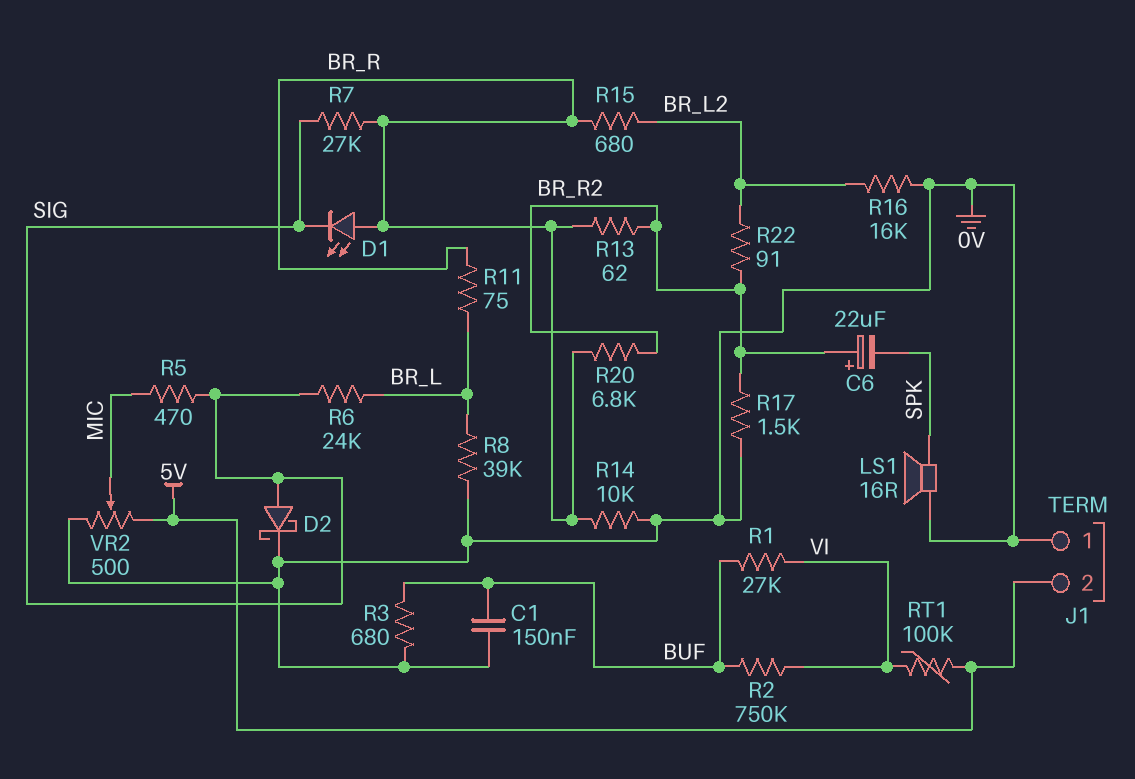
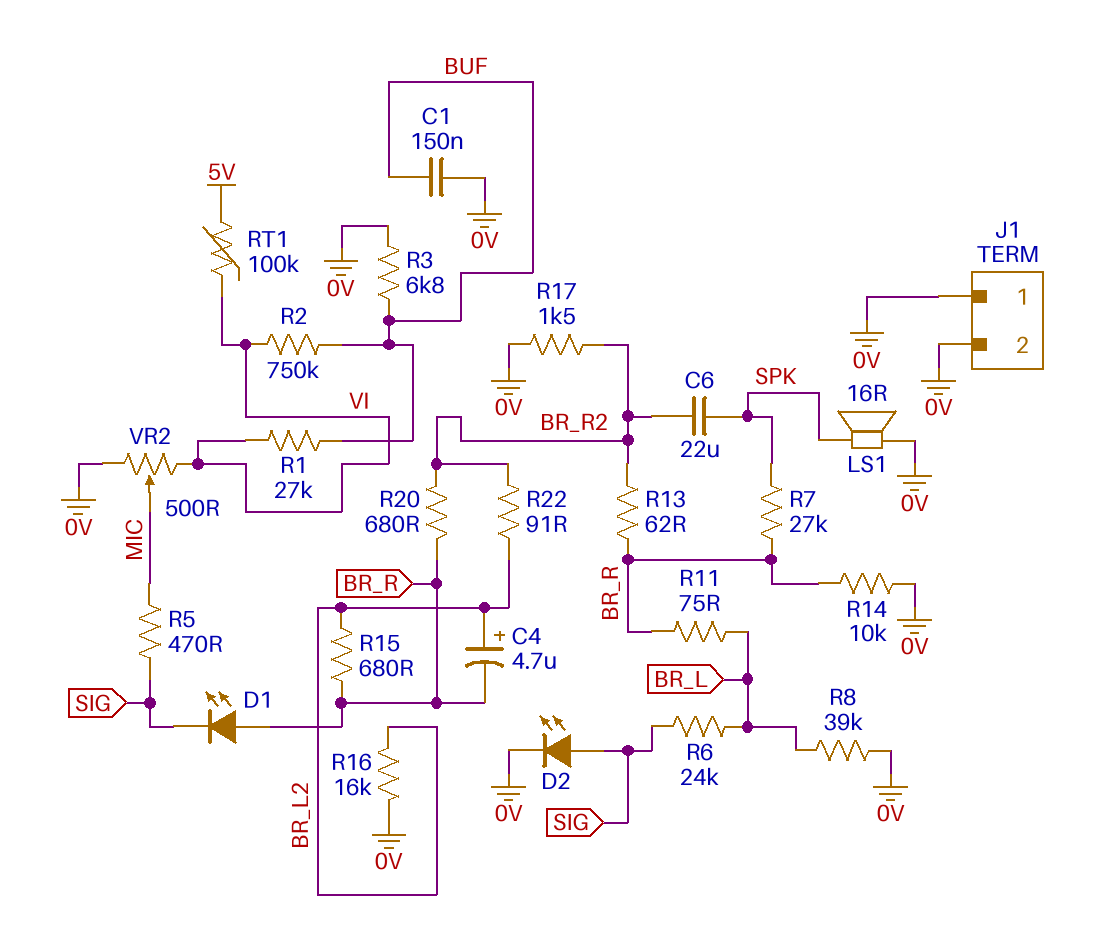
C4: none -> 4.7uF (plus BR_L2, minus BR_R)
C6: 22uF (plus BR_R2, minus SPK) -> 22uF (BR_R2, SPK)
D2: schottky (A SIG, K 0V) -> LED (A SIG, K 0V)
J1 pin 2: 5V -> 0V
R3: 680 (0V, BUF) -> 6.8k (0V, BUF)
R7: 27k (BR_R, SIG) -> 27k (BR_R, SPK)
R20: 6.8k (BR_R, BR_R2) -> 680 (BR_R, BR_R2)
VR2: 500 (0V, 5V, wiper MIC) -> 500 (0V, VI, wiper MIC)

